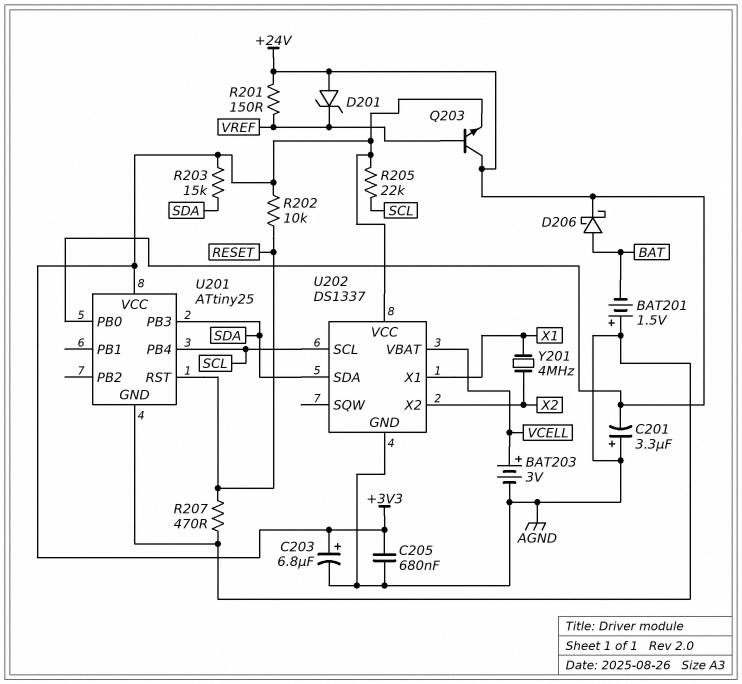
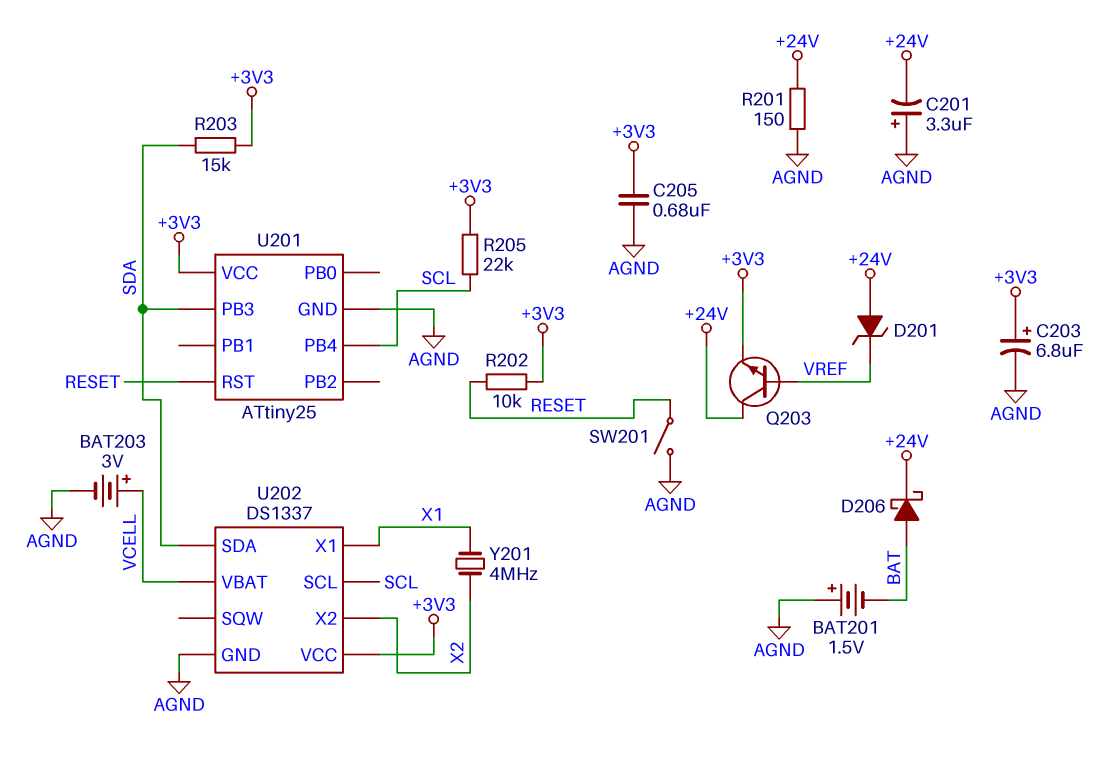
R201: 150 (+24V, VREF) -> 150 (+24V, AGND)
R207: 470 (AGND, RESET) -> none
SW201: none -> switch (AGND, RESET)
U201 pin PB0: +24V -> none

